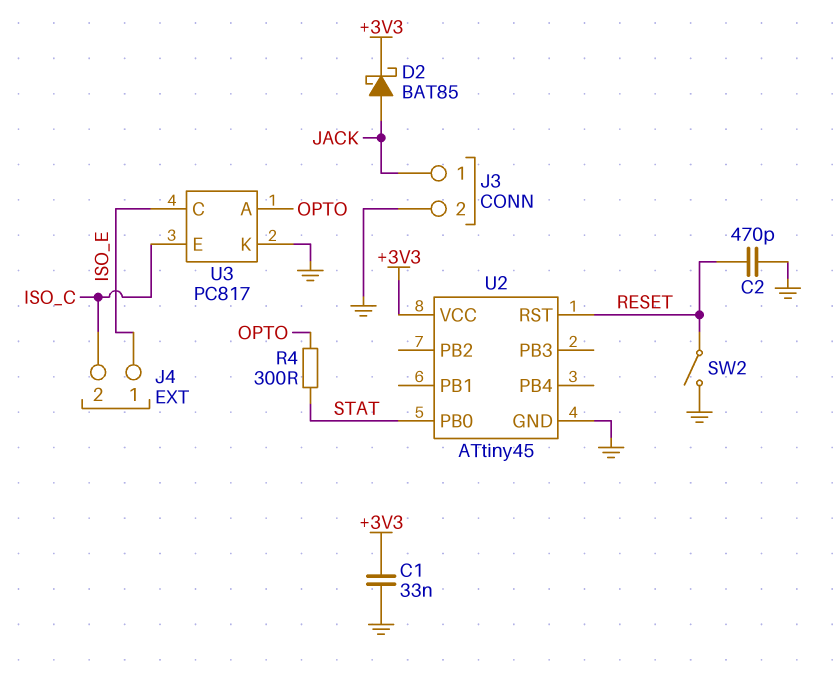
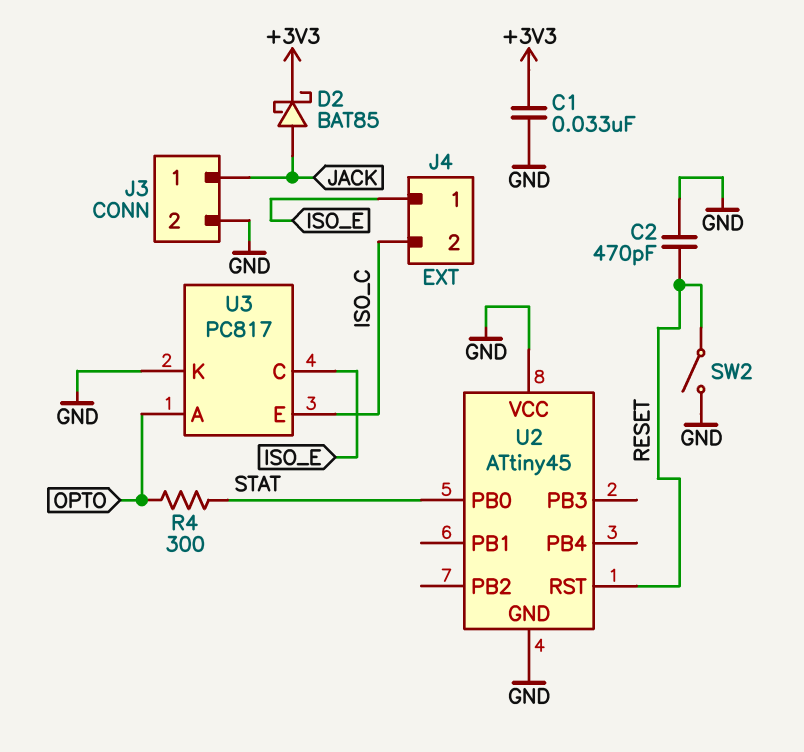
U2 pin VCC: +3V3 -> GND

